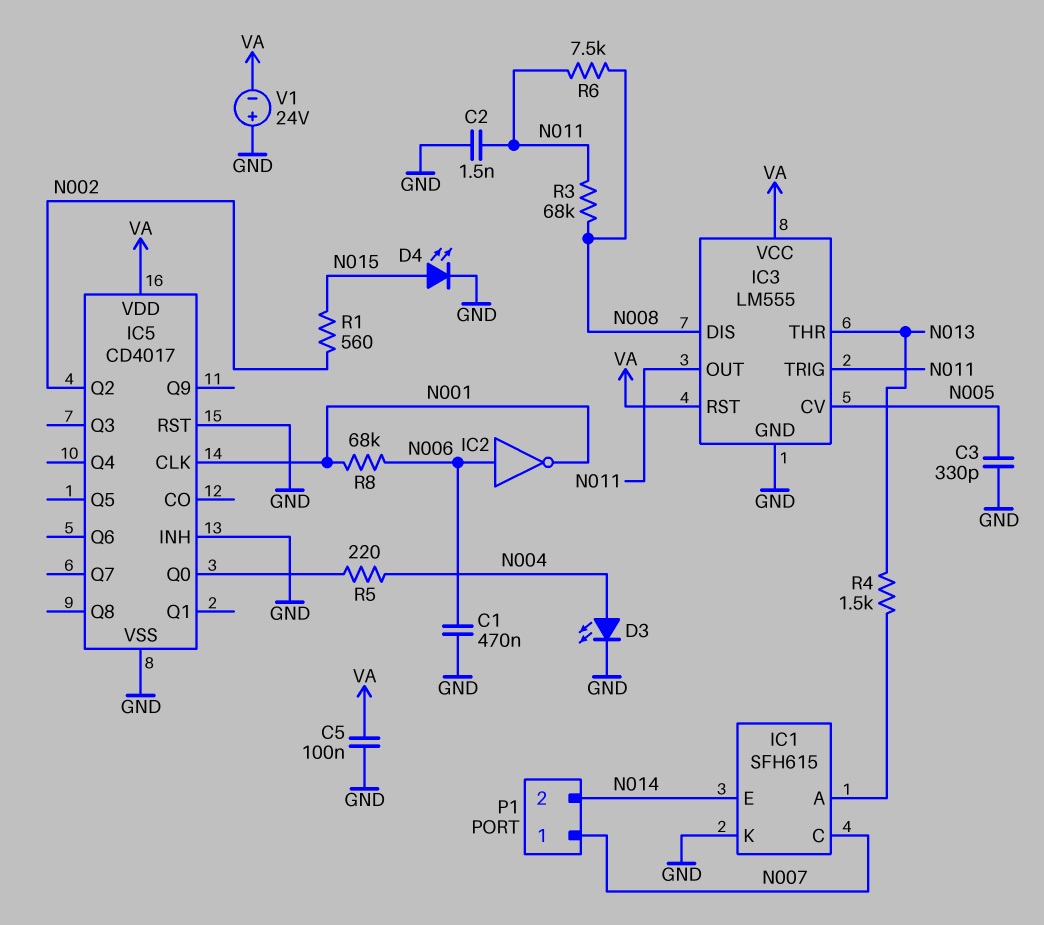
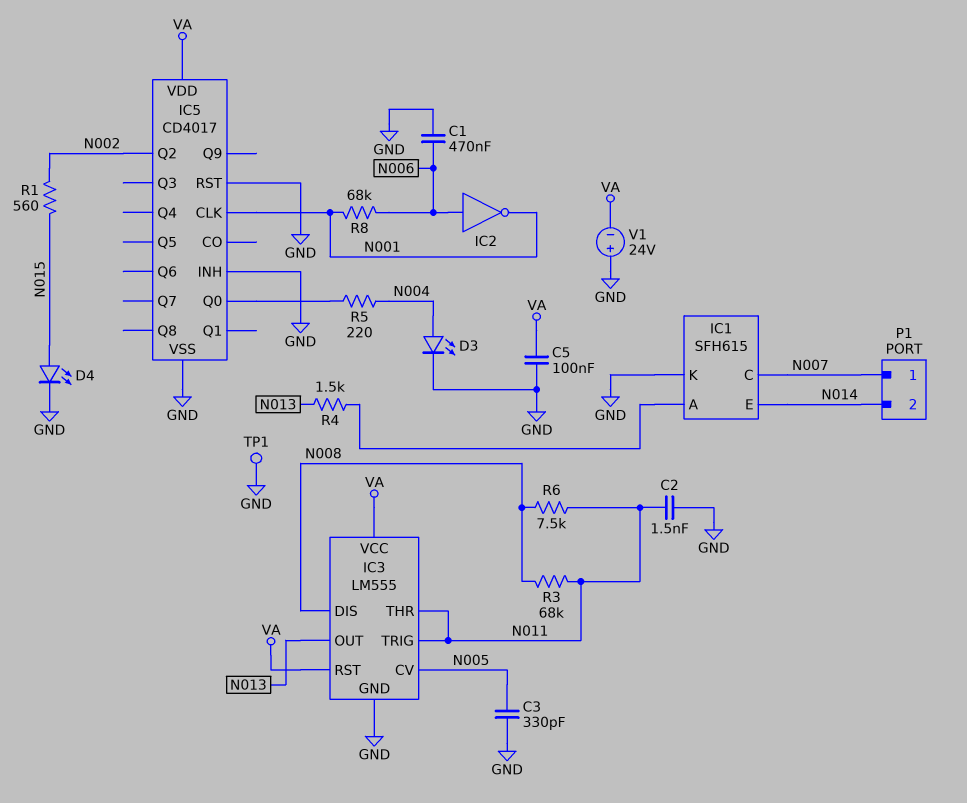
IC3 pin OUT: N011 -> N013
IC3 pin THR: N013 -> N011
TP1: none -> test point (GND)

